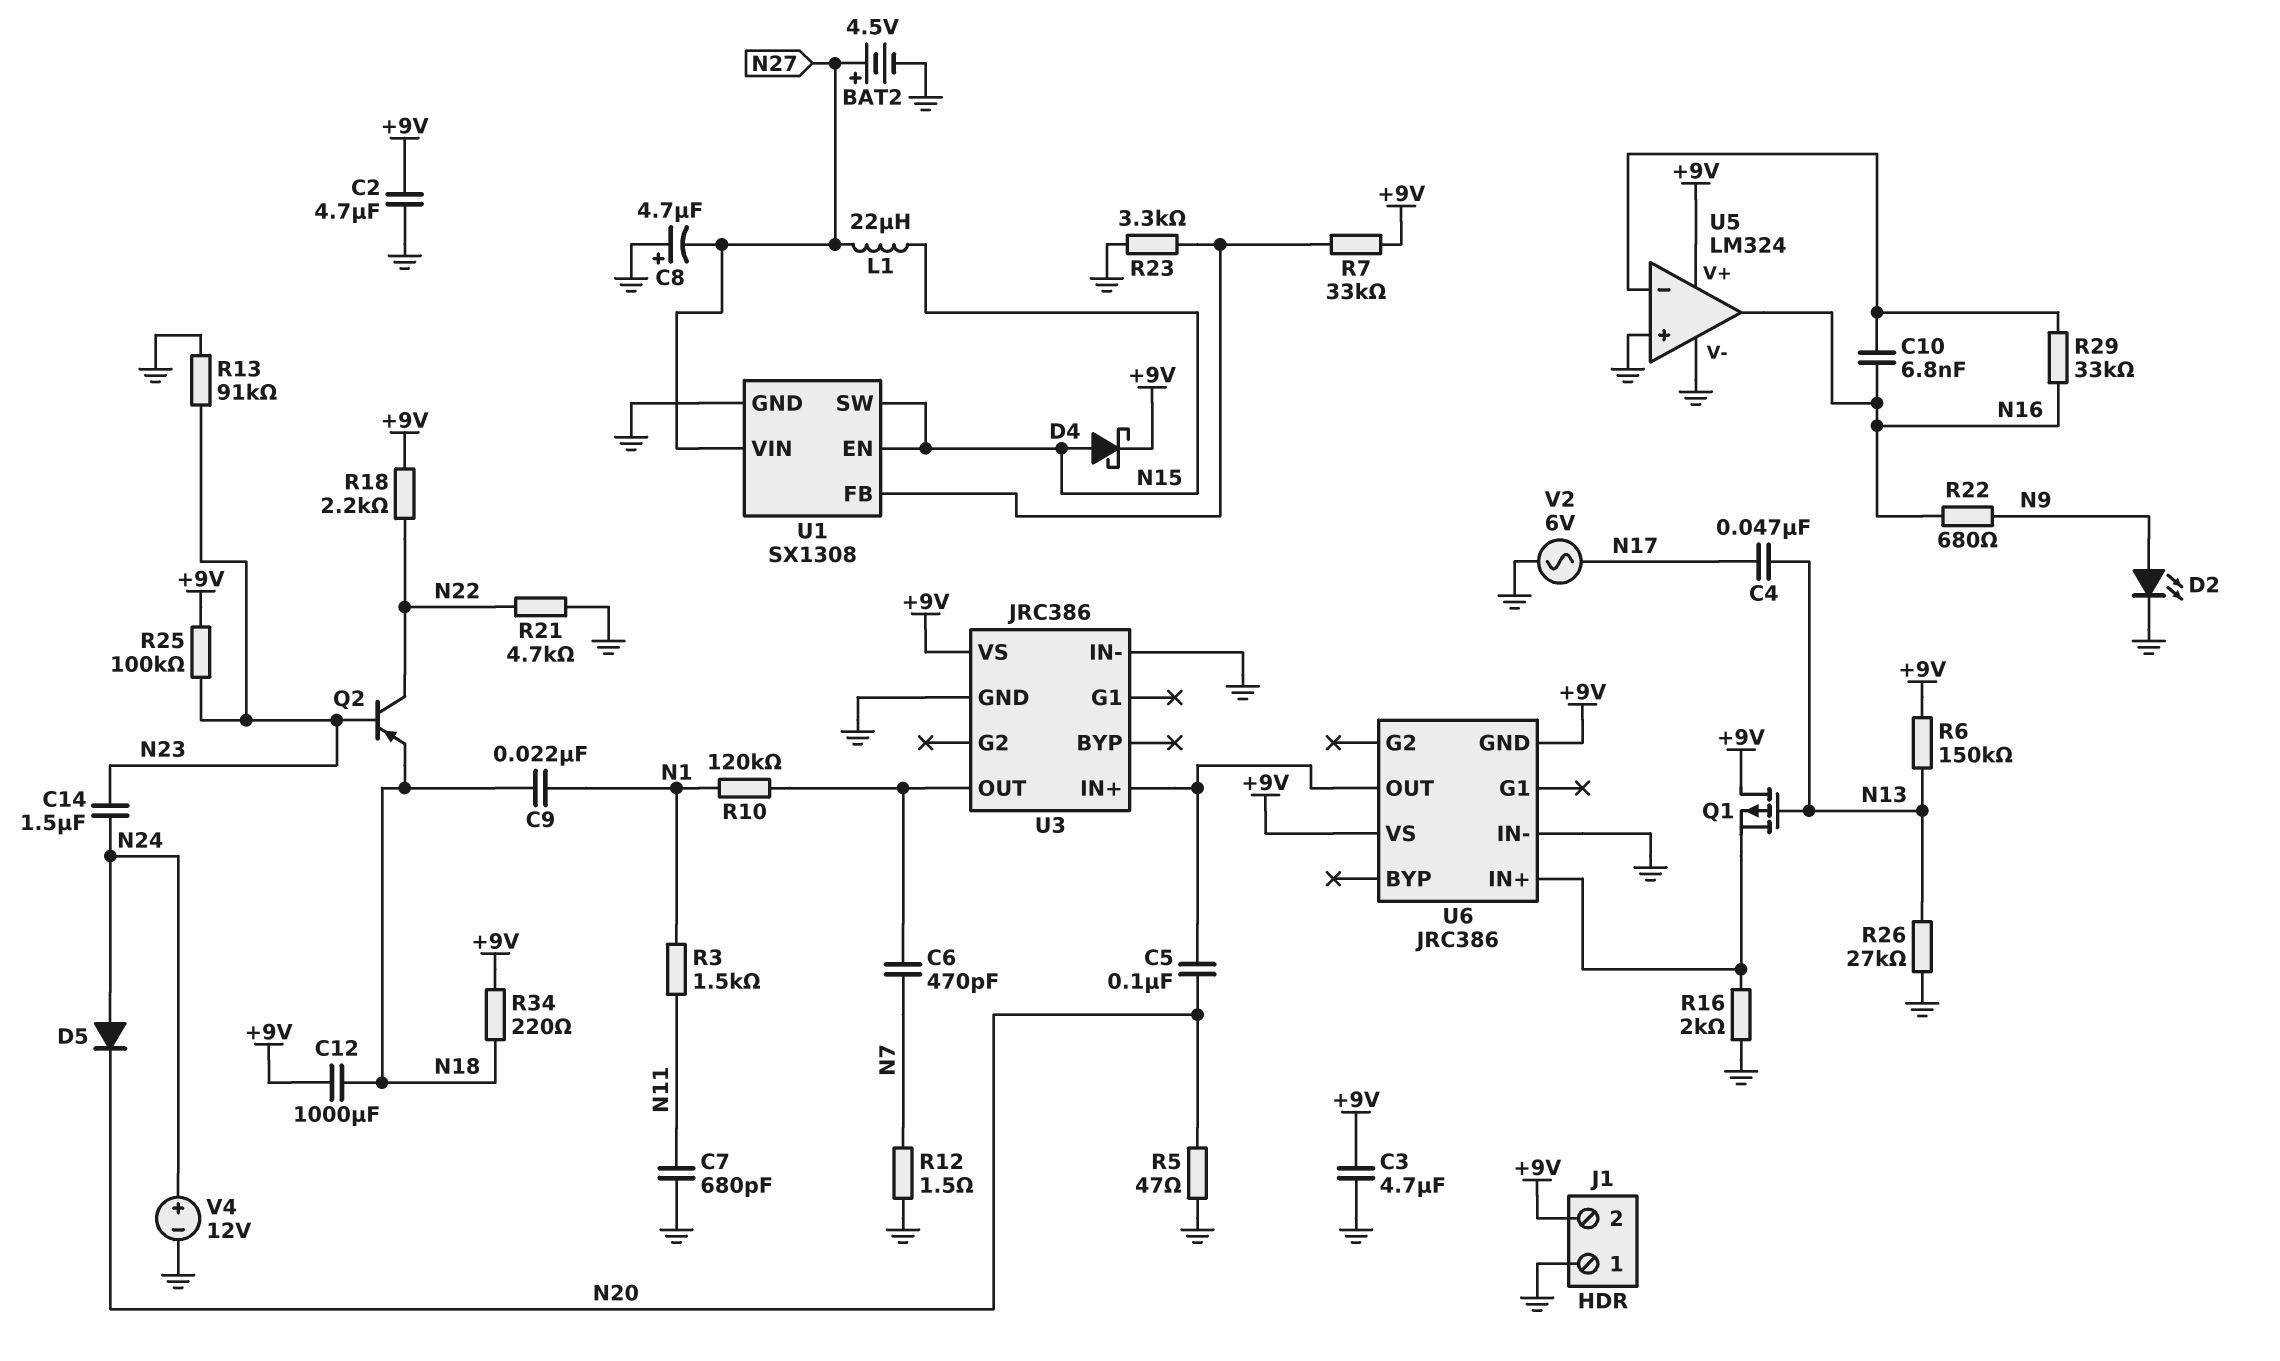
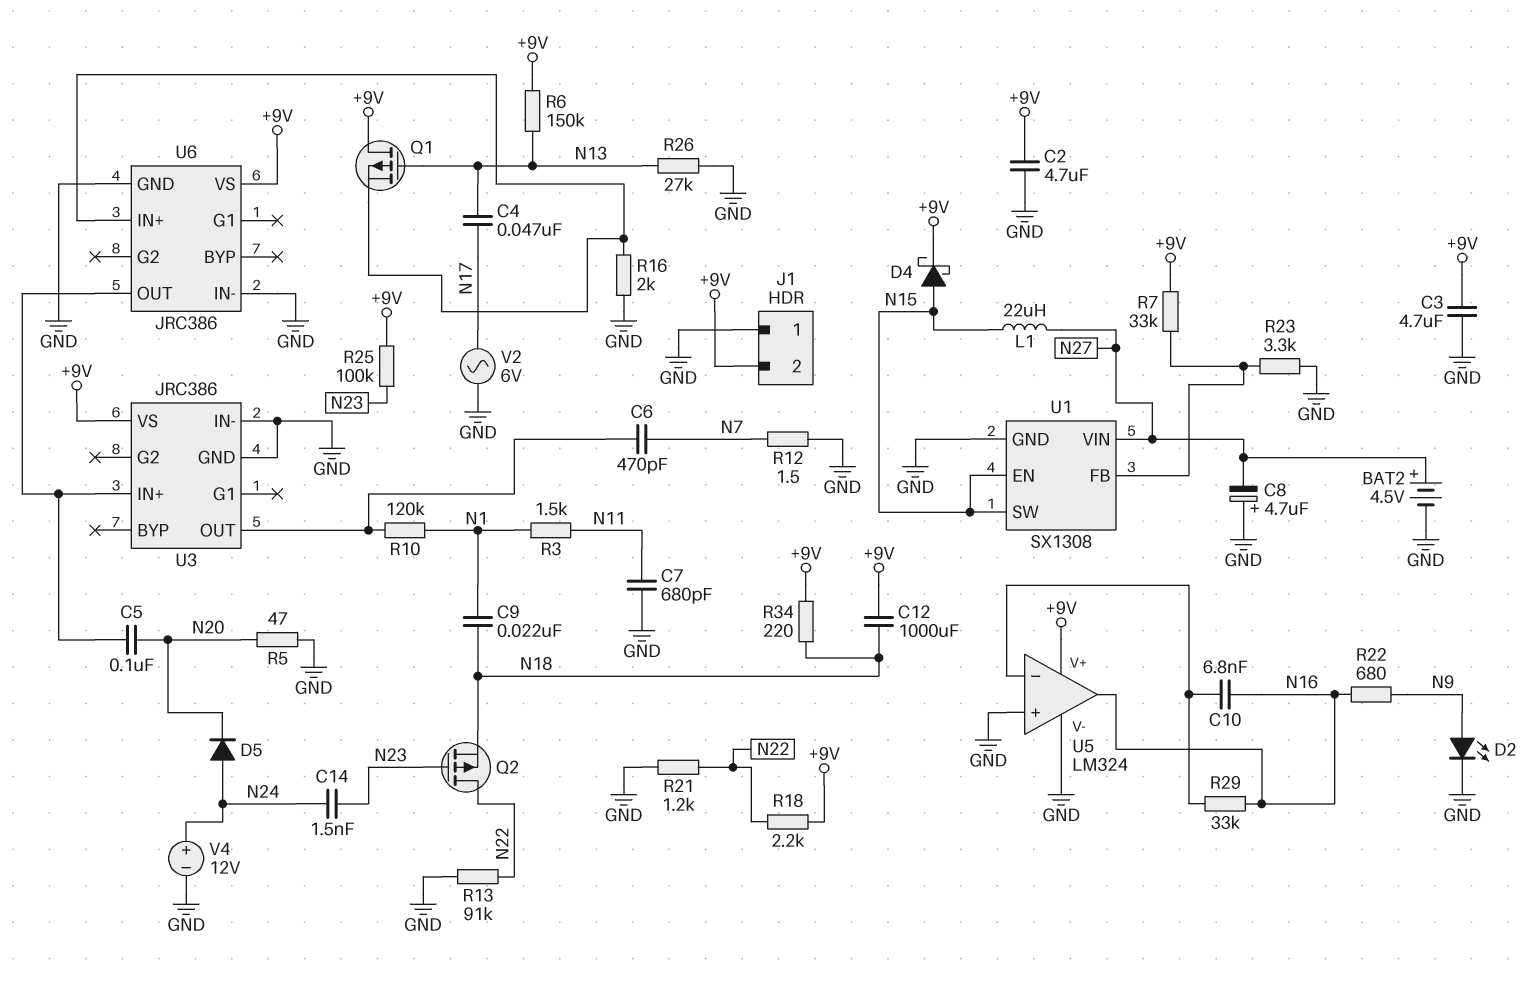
C14: 1.5uF (N23, N24) -> 1.5nF (N23, N24)
Q2: PNP (B N23, C N22, E N18) -> PMOS (G N23, D N22, S N18)
R13: 91k (GND, N23) -> 91k (GND, N22)
R21: 4.7k (GND, N22) -> 1.2k (GND, N22)
U6 pin GND: +9V -> GND

